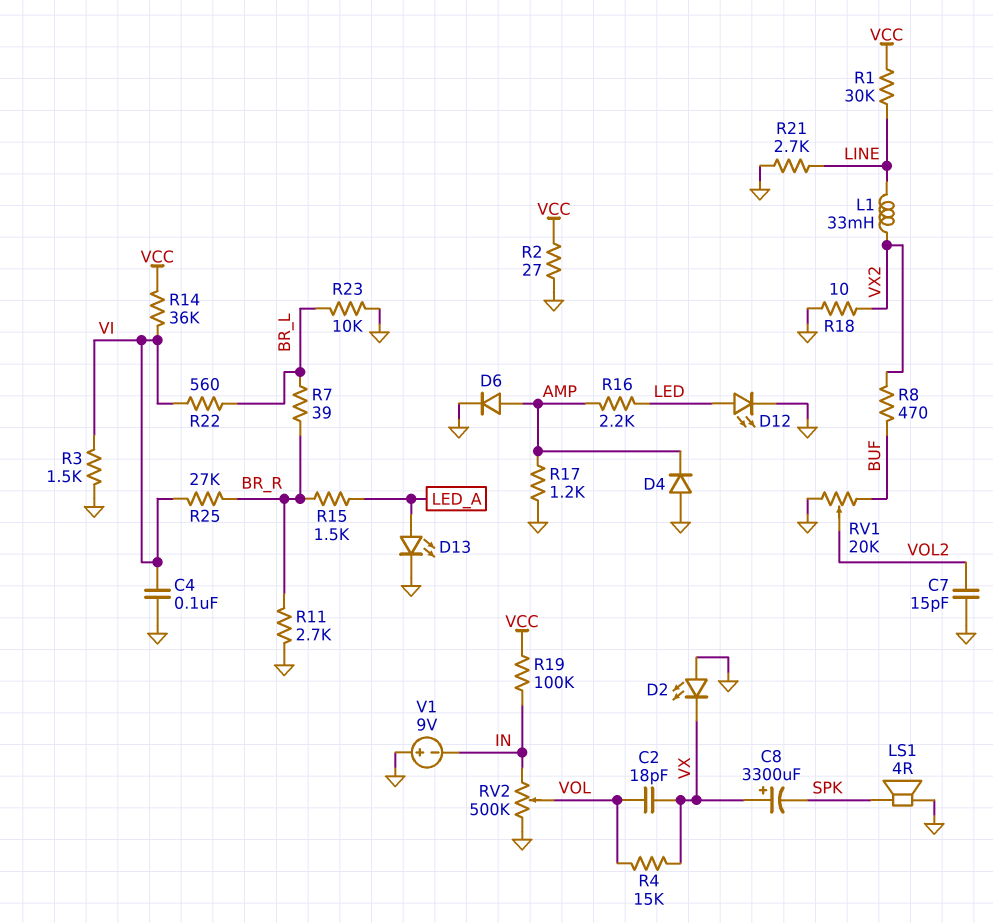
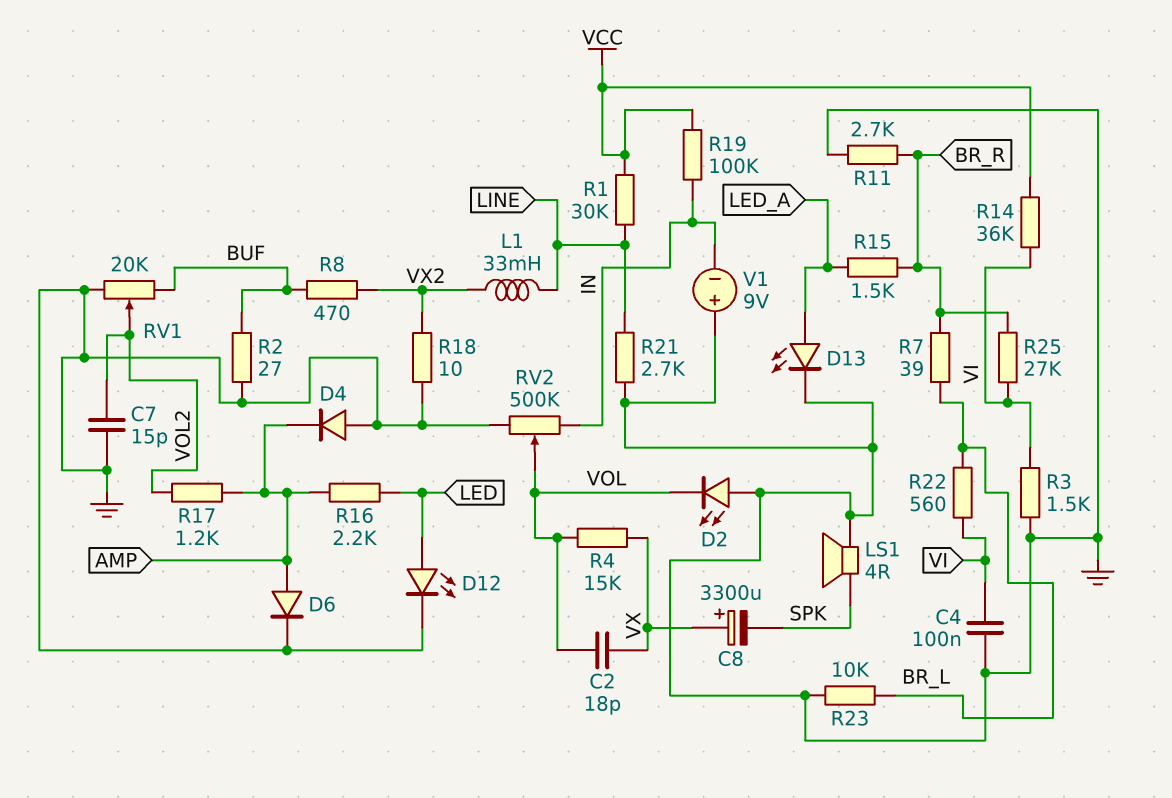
D2: LED (A GND, K VX) -> LED (A GND, K VOL)
R2: 27 (GND, VCC) -> 27 (BUF, GND)
R17: 1.2k (AMP, GND) -> 1.2k (AMP, VOL2)

